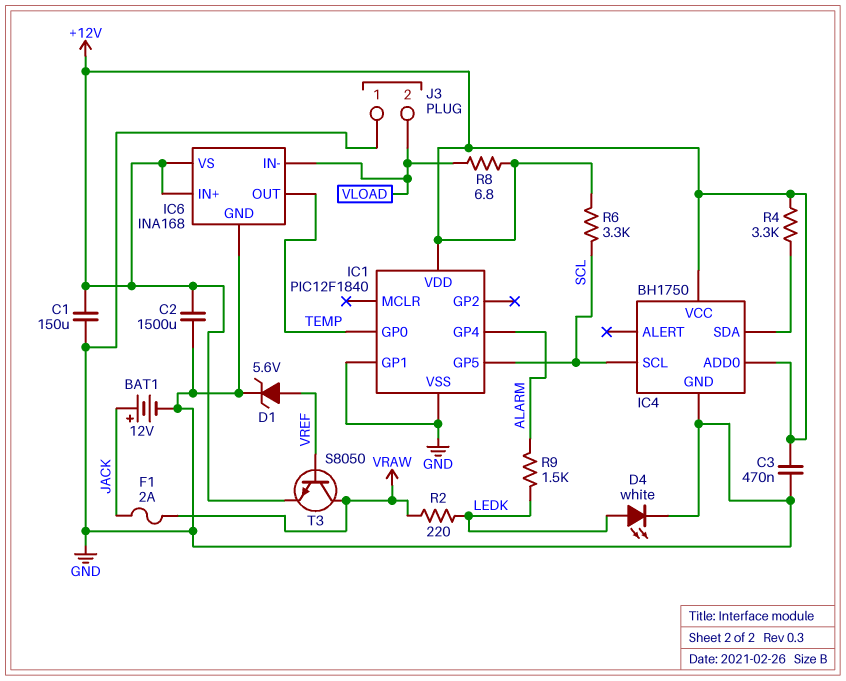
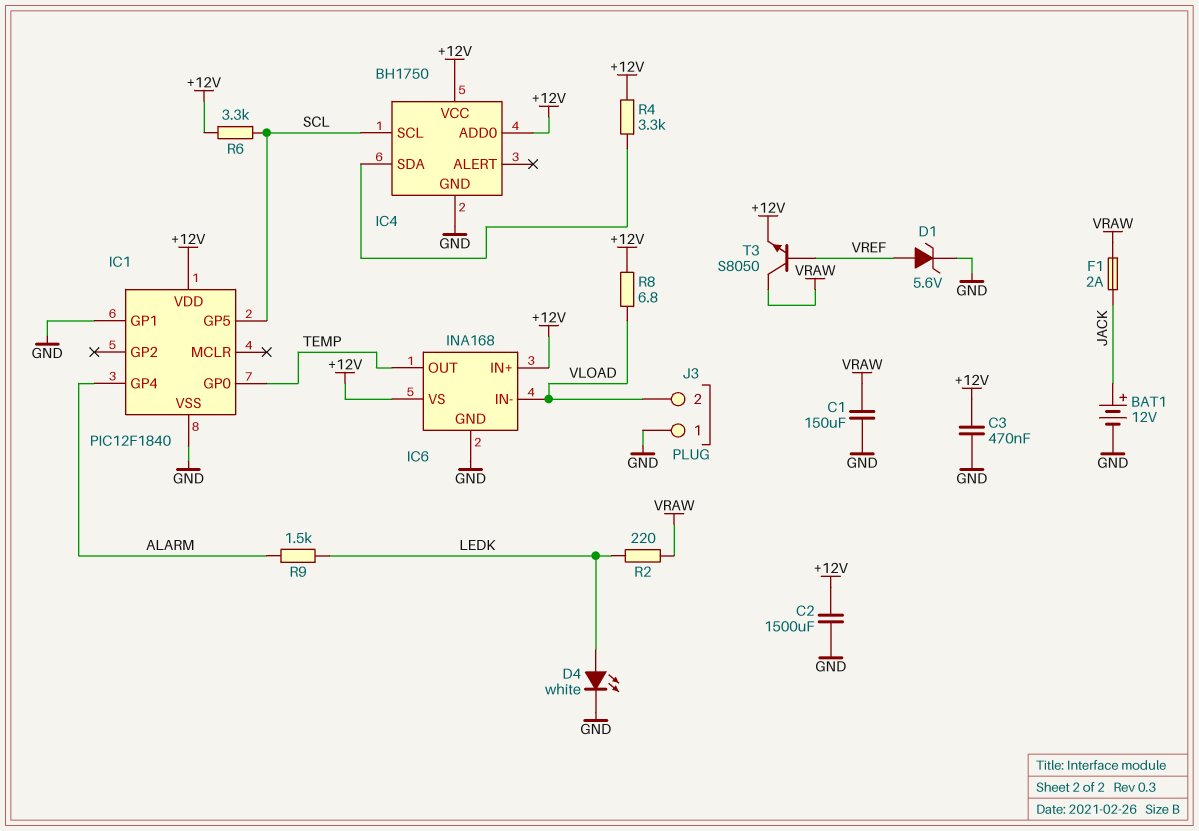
C1: 150uF (+12V, GND) -> 150uF (GND, VRAW)

